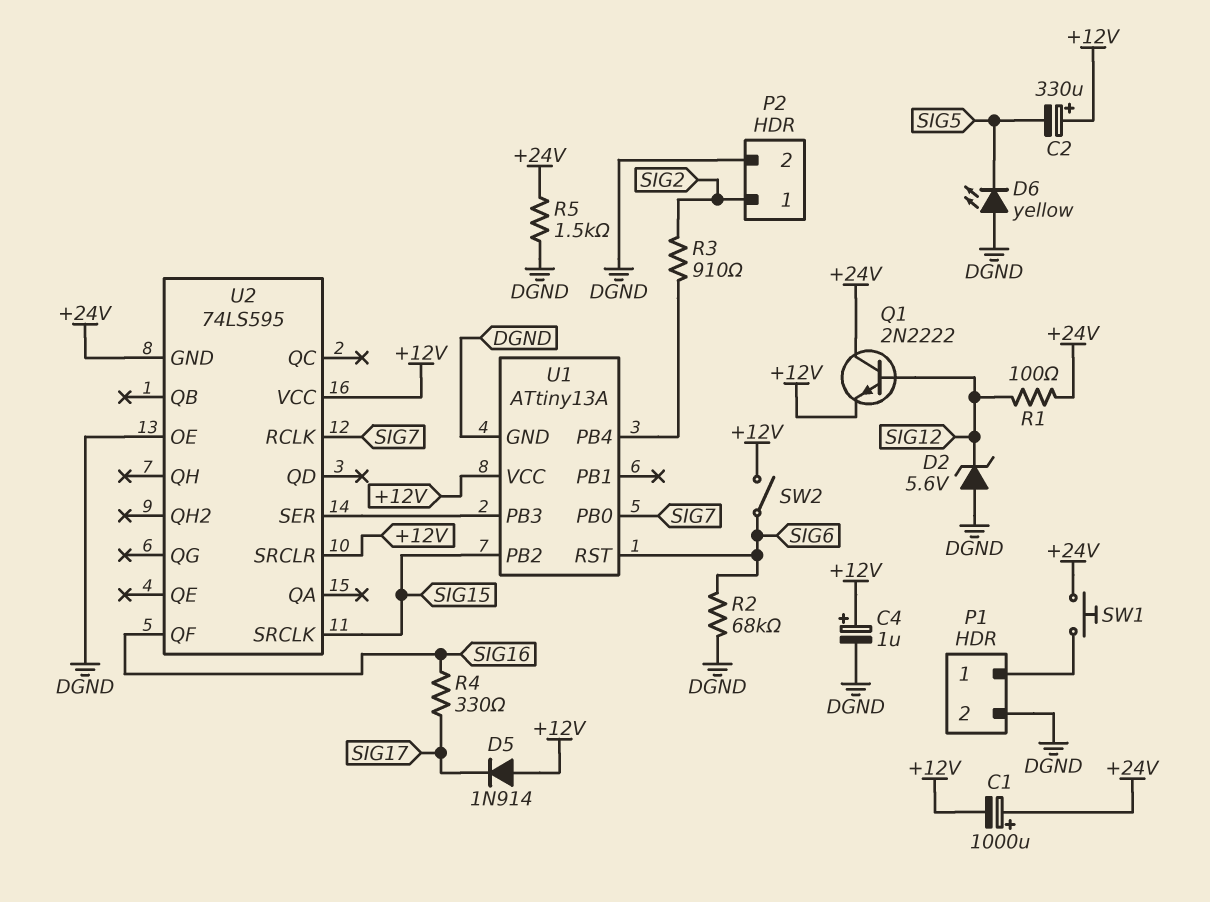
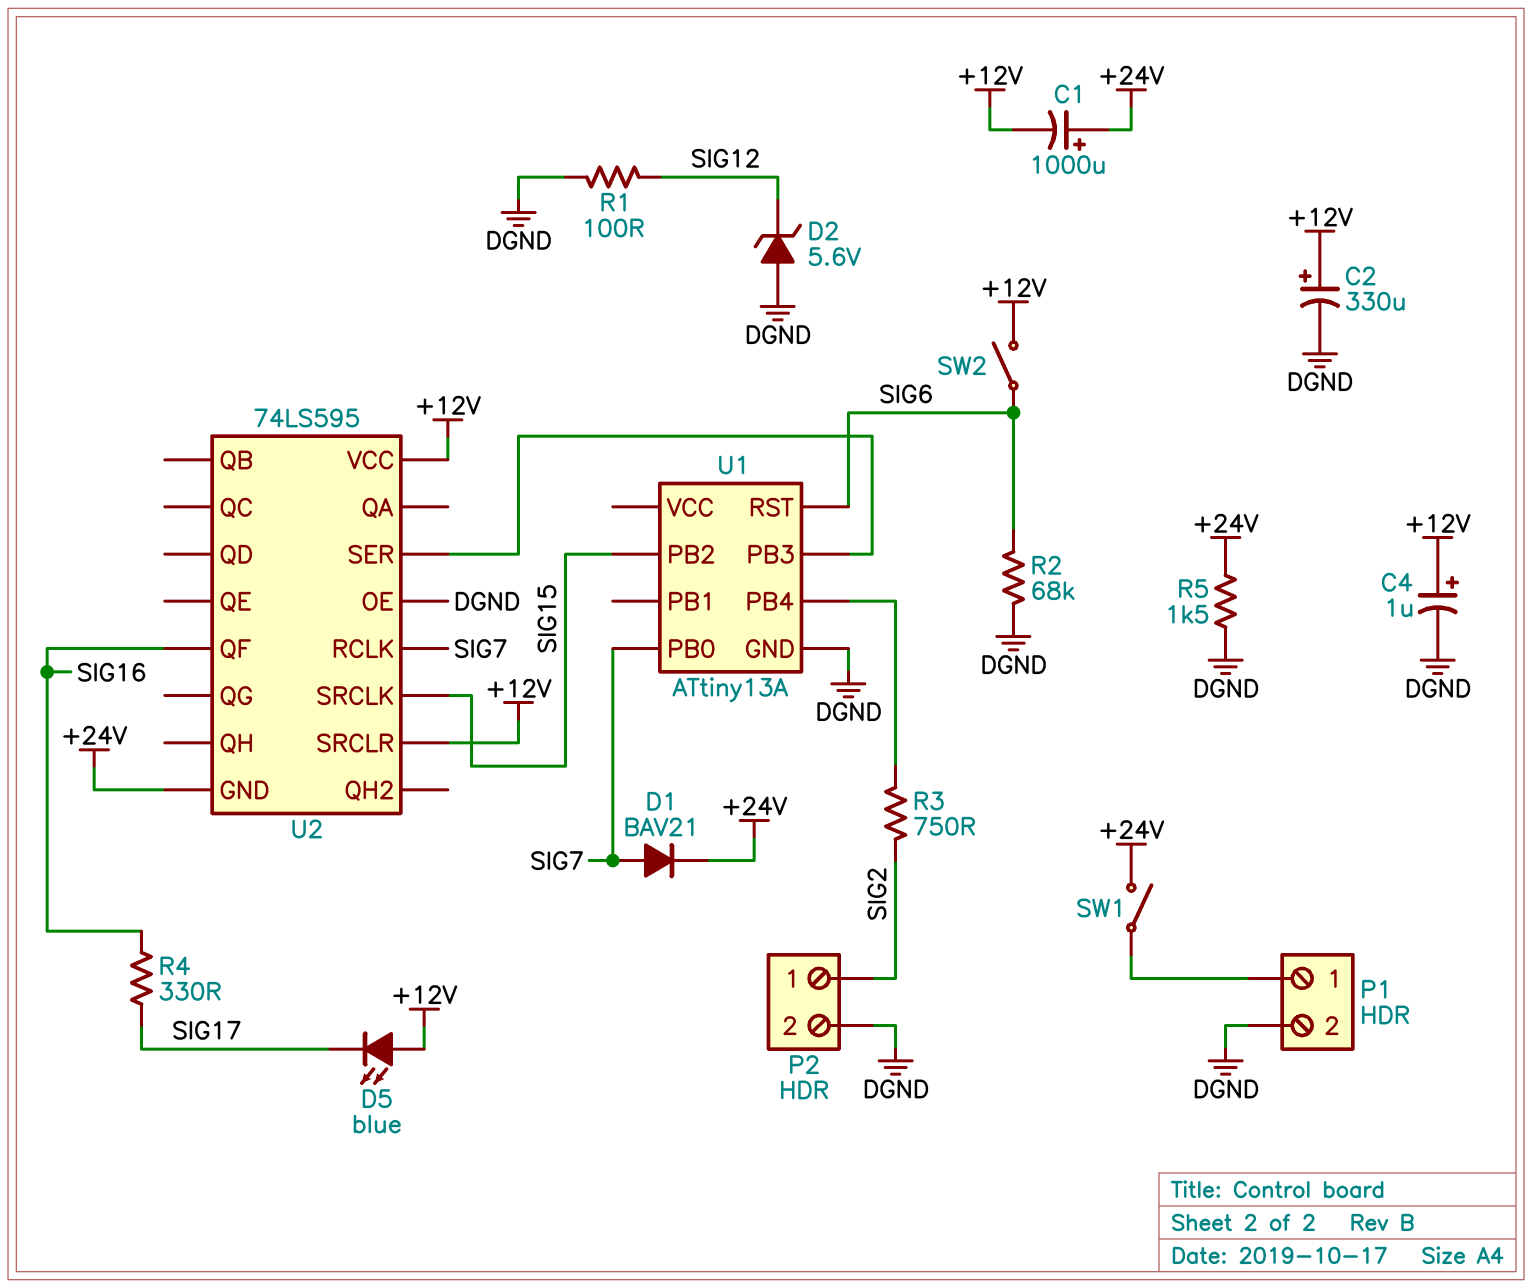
C2: 330uF (plus +12V, minus SIG5) -> 330uF (plus +12V, minus DGND)
D1: none -> diode BAV21 (A SIG7, K +24V)
D5: diode 1N914 (A +12V, K SIG17) -> LED blue (A +12V, K SIG17)
D6: LED yellow (A DGND, K SIG5) -> none
Q1: NPN 2N2222 (B SIG12, C +24V, E +12V) -> none
R1: 100 (+24V, SIG12) -> 100 (DGND, SIG12)
R3: 910 (SIG2, U1/PB4) -> 750 (SIG2, U1/PB4)
SW1: button (+24V, P1/1) -> switch (+24V, P1/1)
U1 pin VCC: +12V -> none

